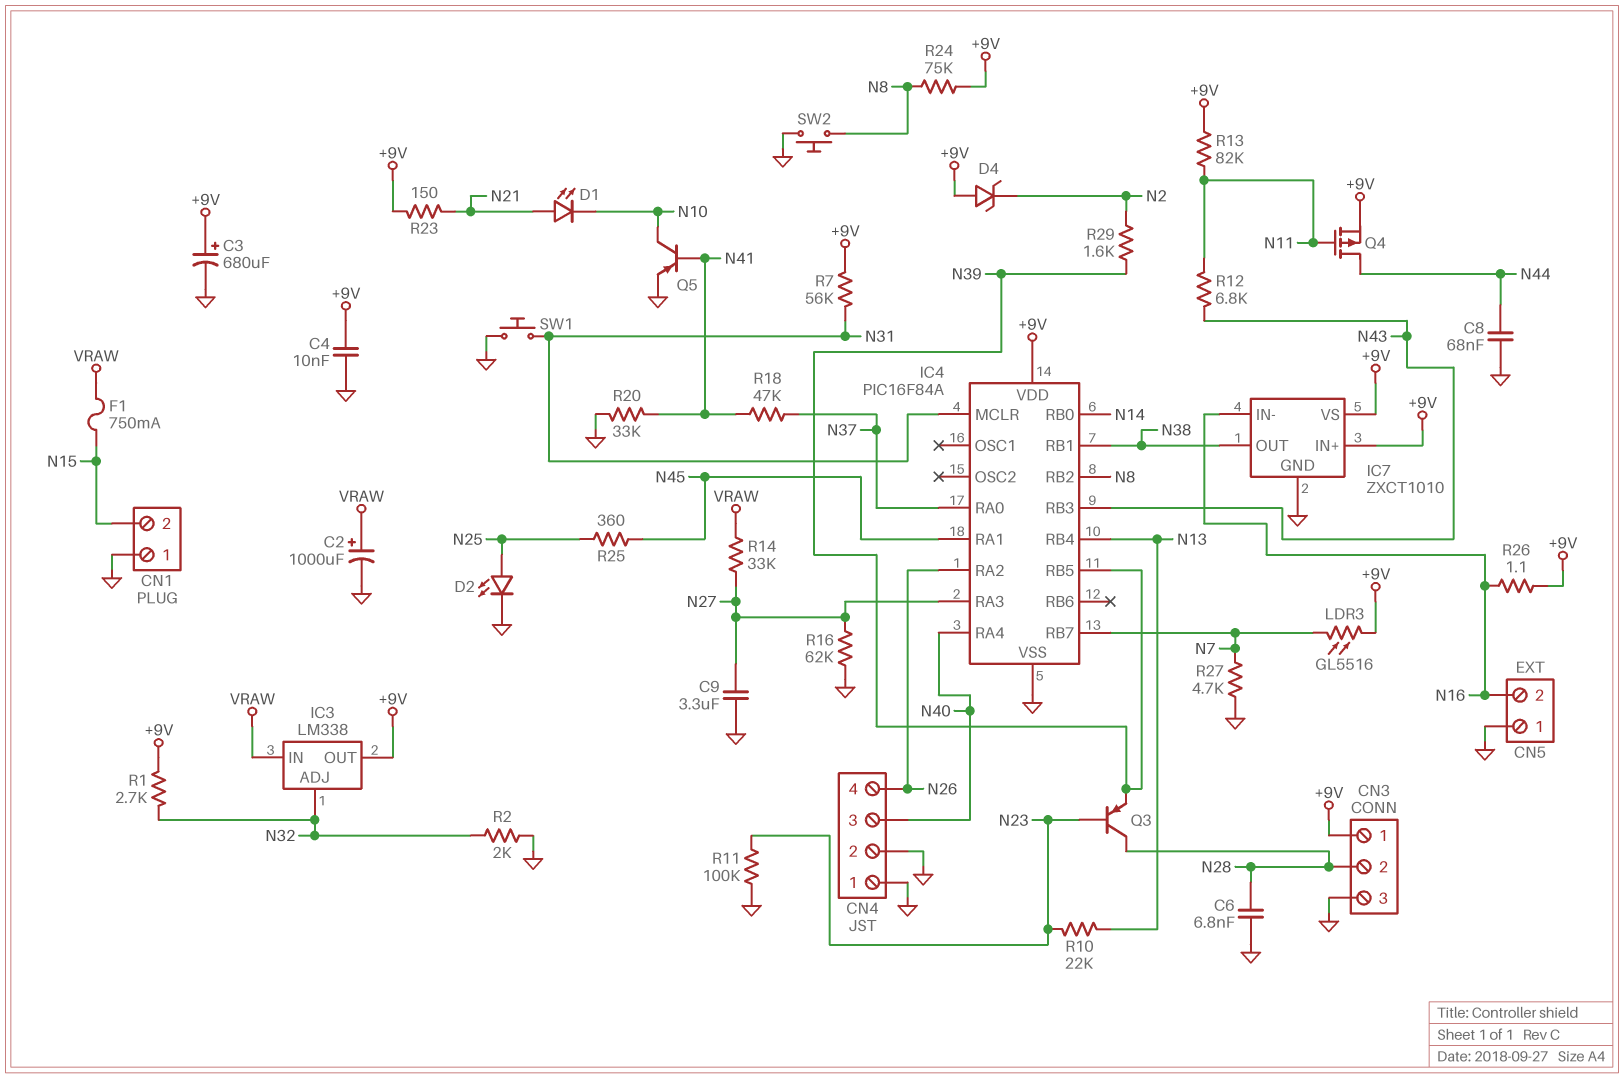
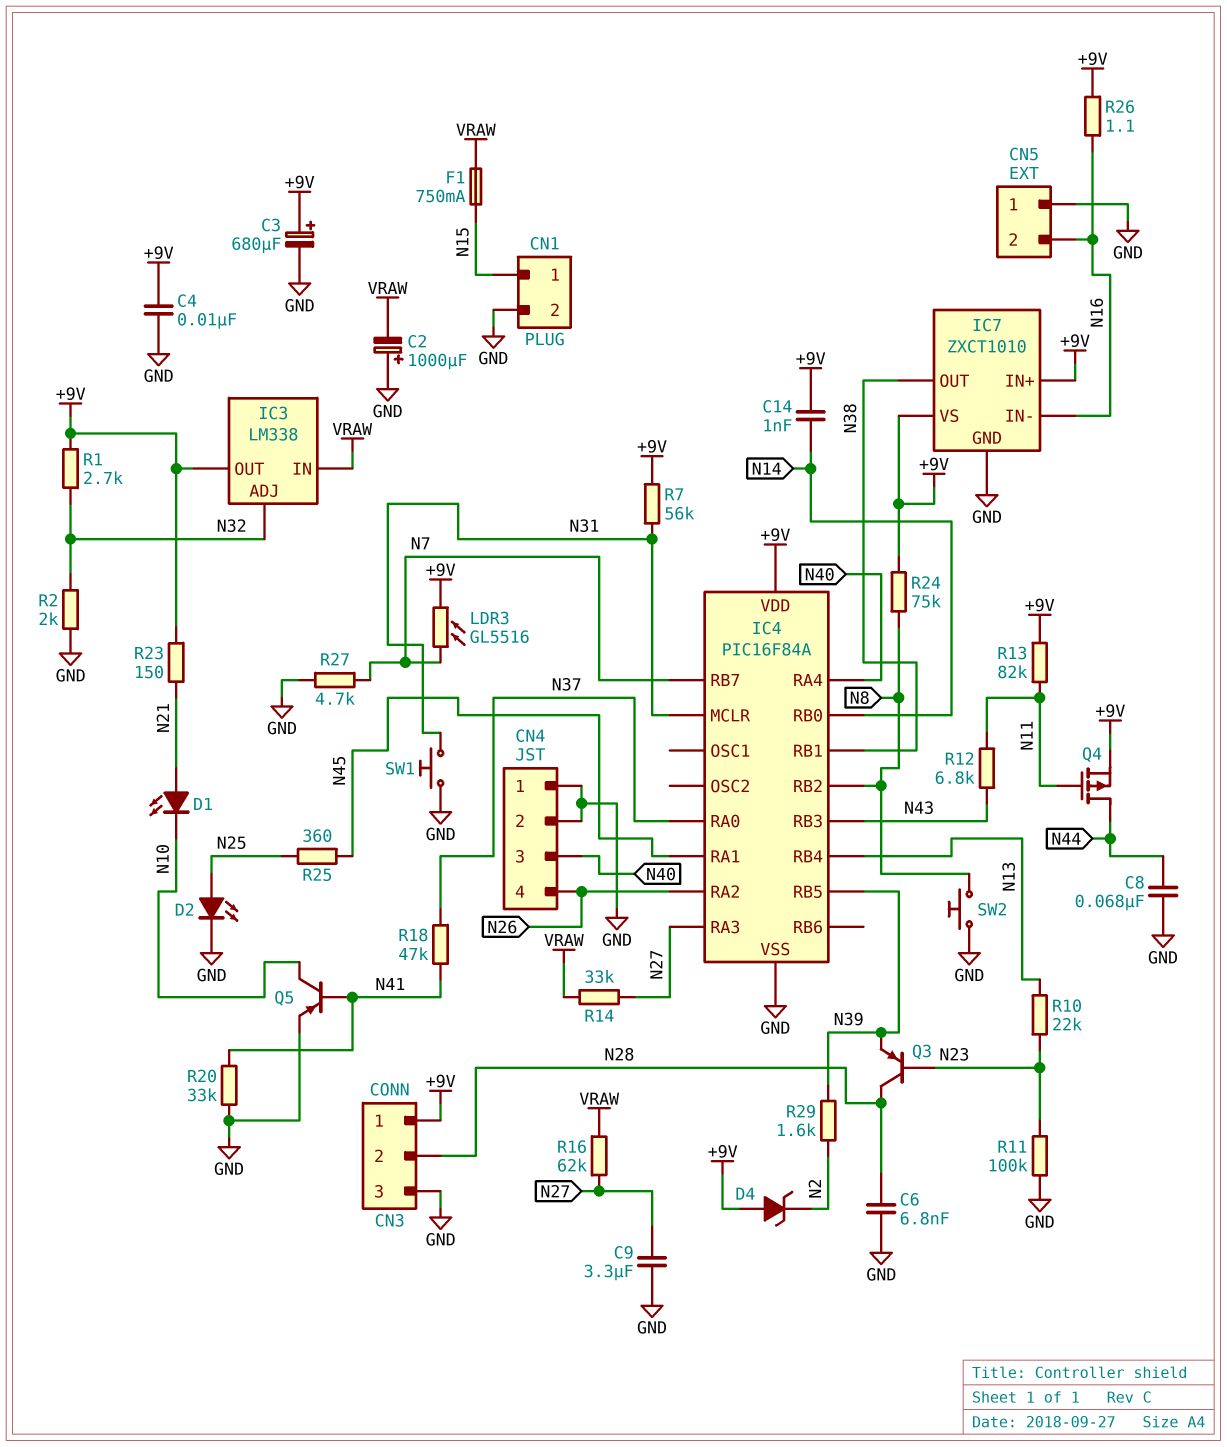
C2: 1000uF (plus VRAW, minus GND) -> 1000uF (plus GND, minus VRAW)
C14: none -> 1nF (+9V, N14)
CN1 pin 1: GND -> N15
CN1 pin 2: N15 -> GND
R16: 62k (GND, N27) -> 62k (N27, VRAW)

